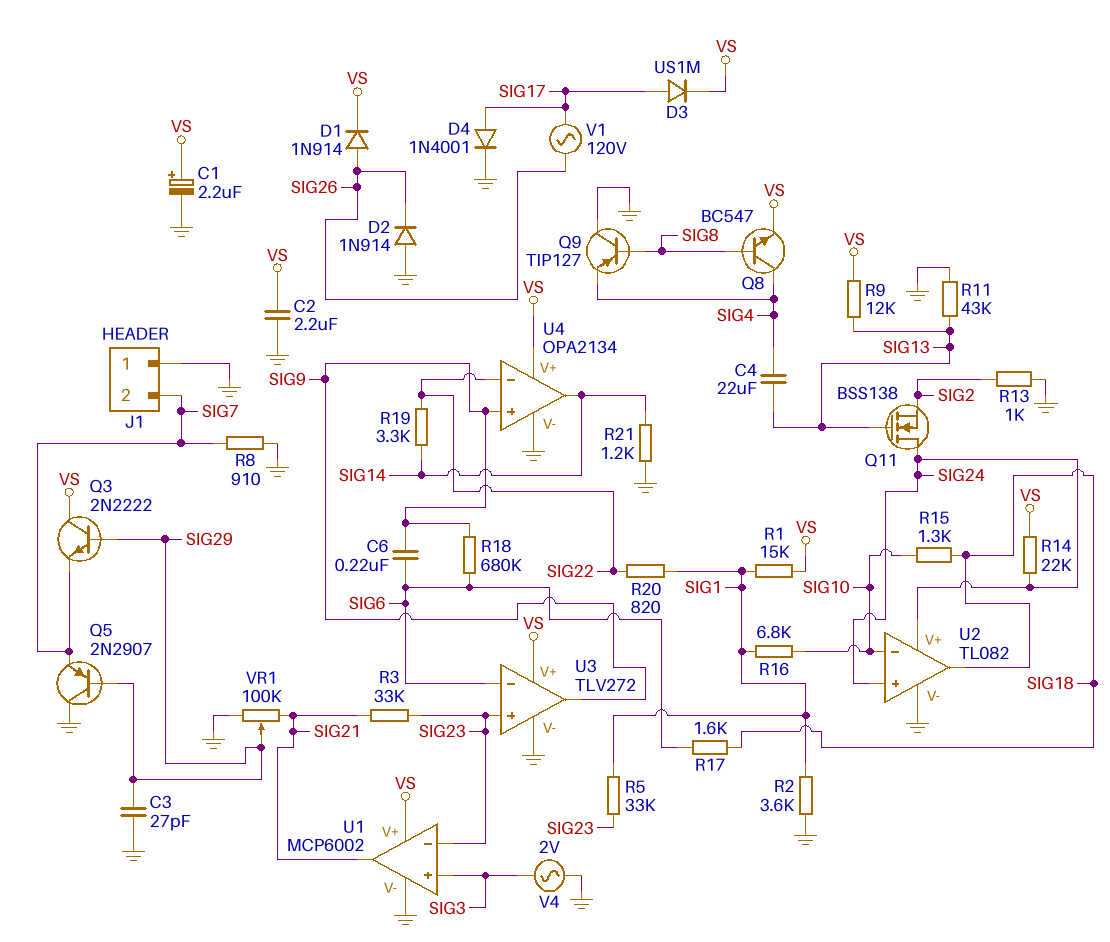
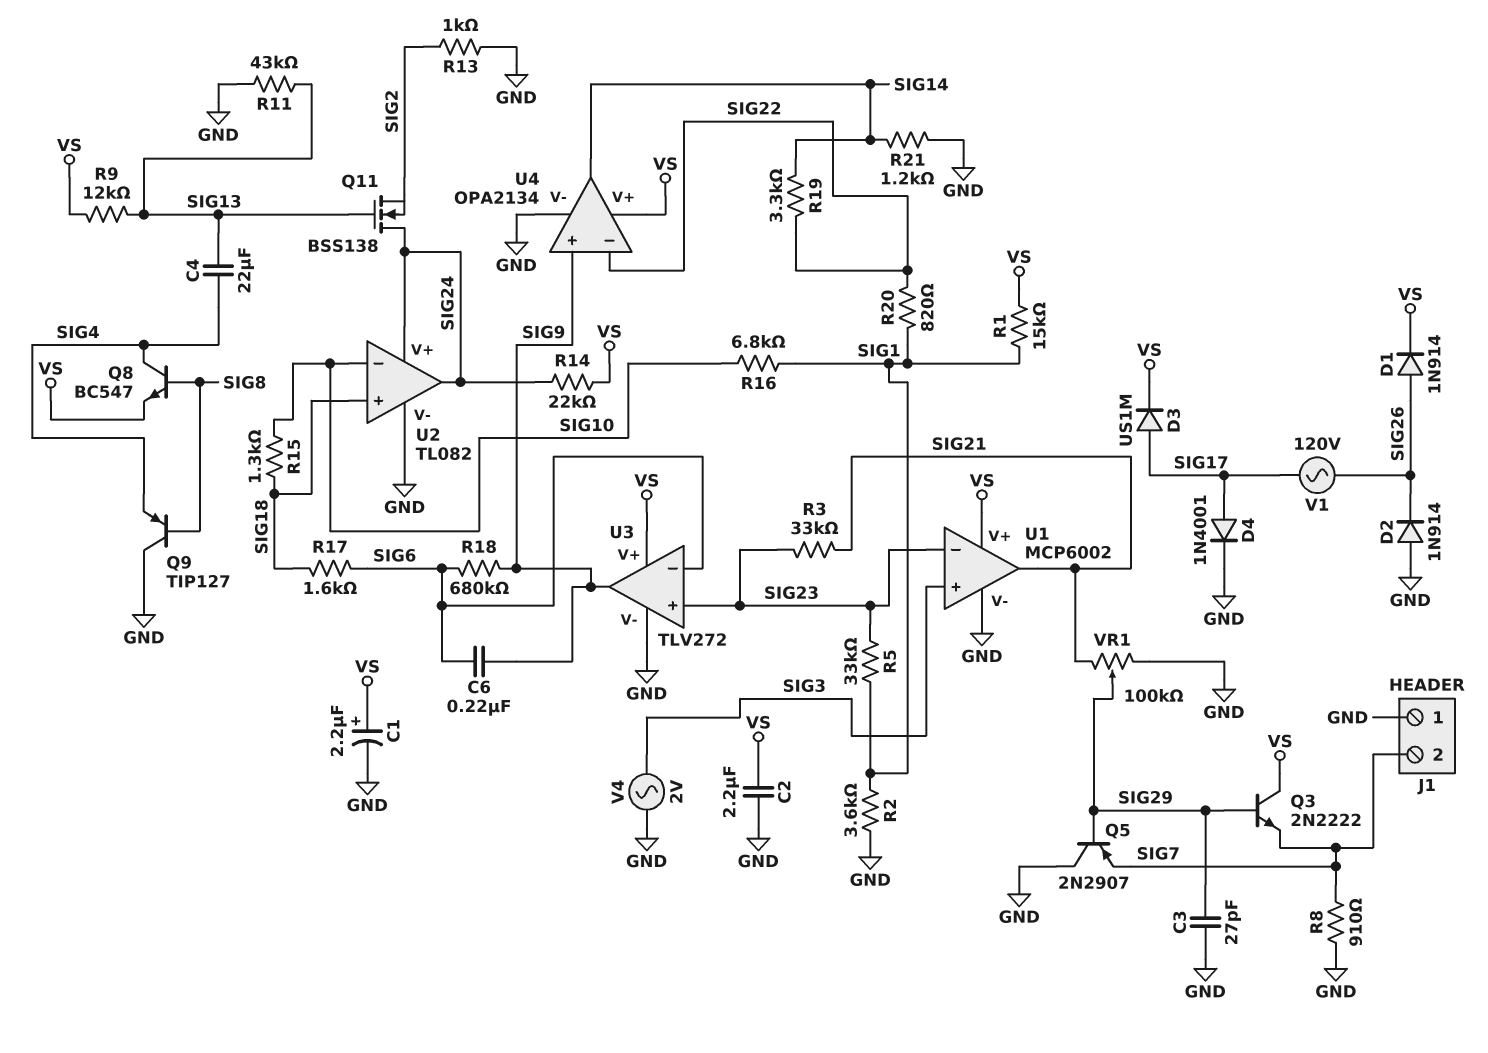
U2 pin in+: SIG24 -> SIG18
U2 pin out: SIG18 -> SIG24

